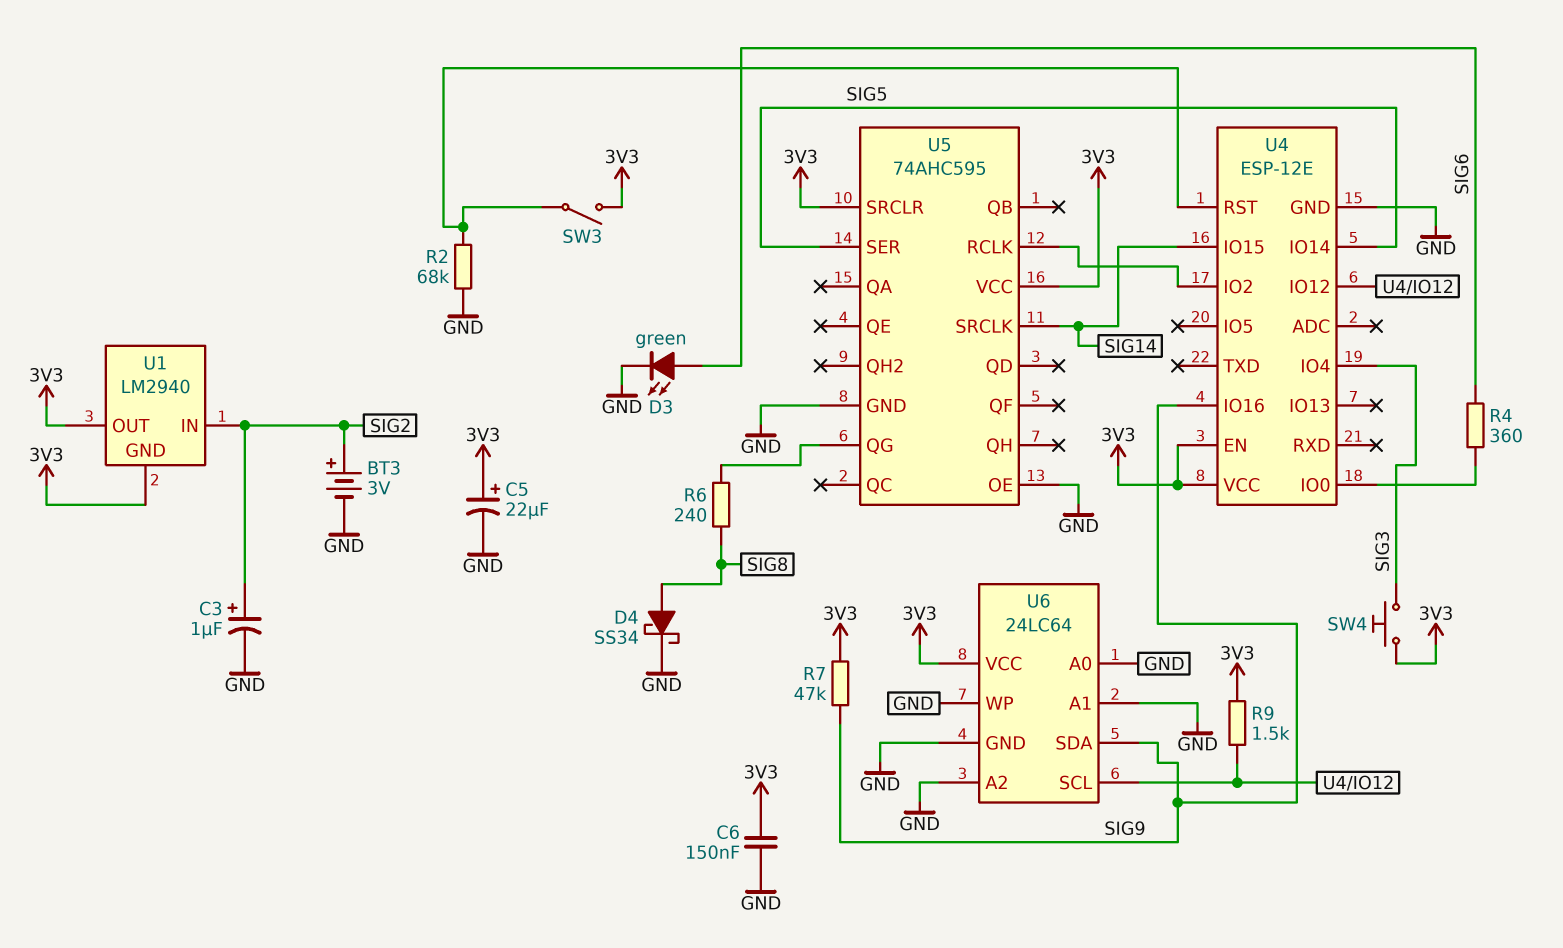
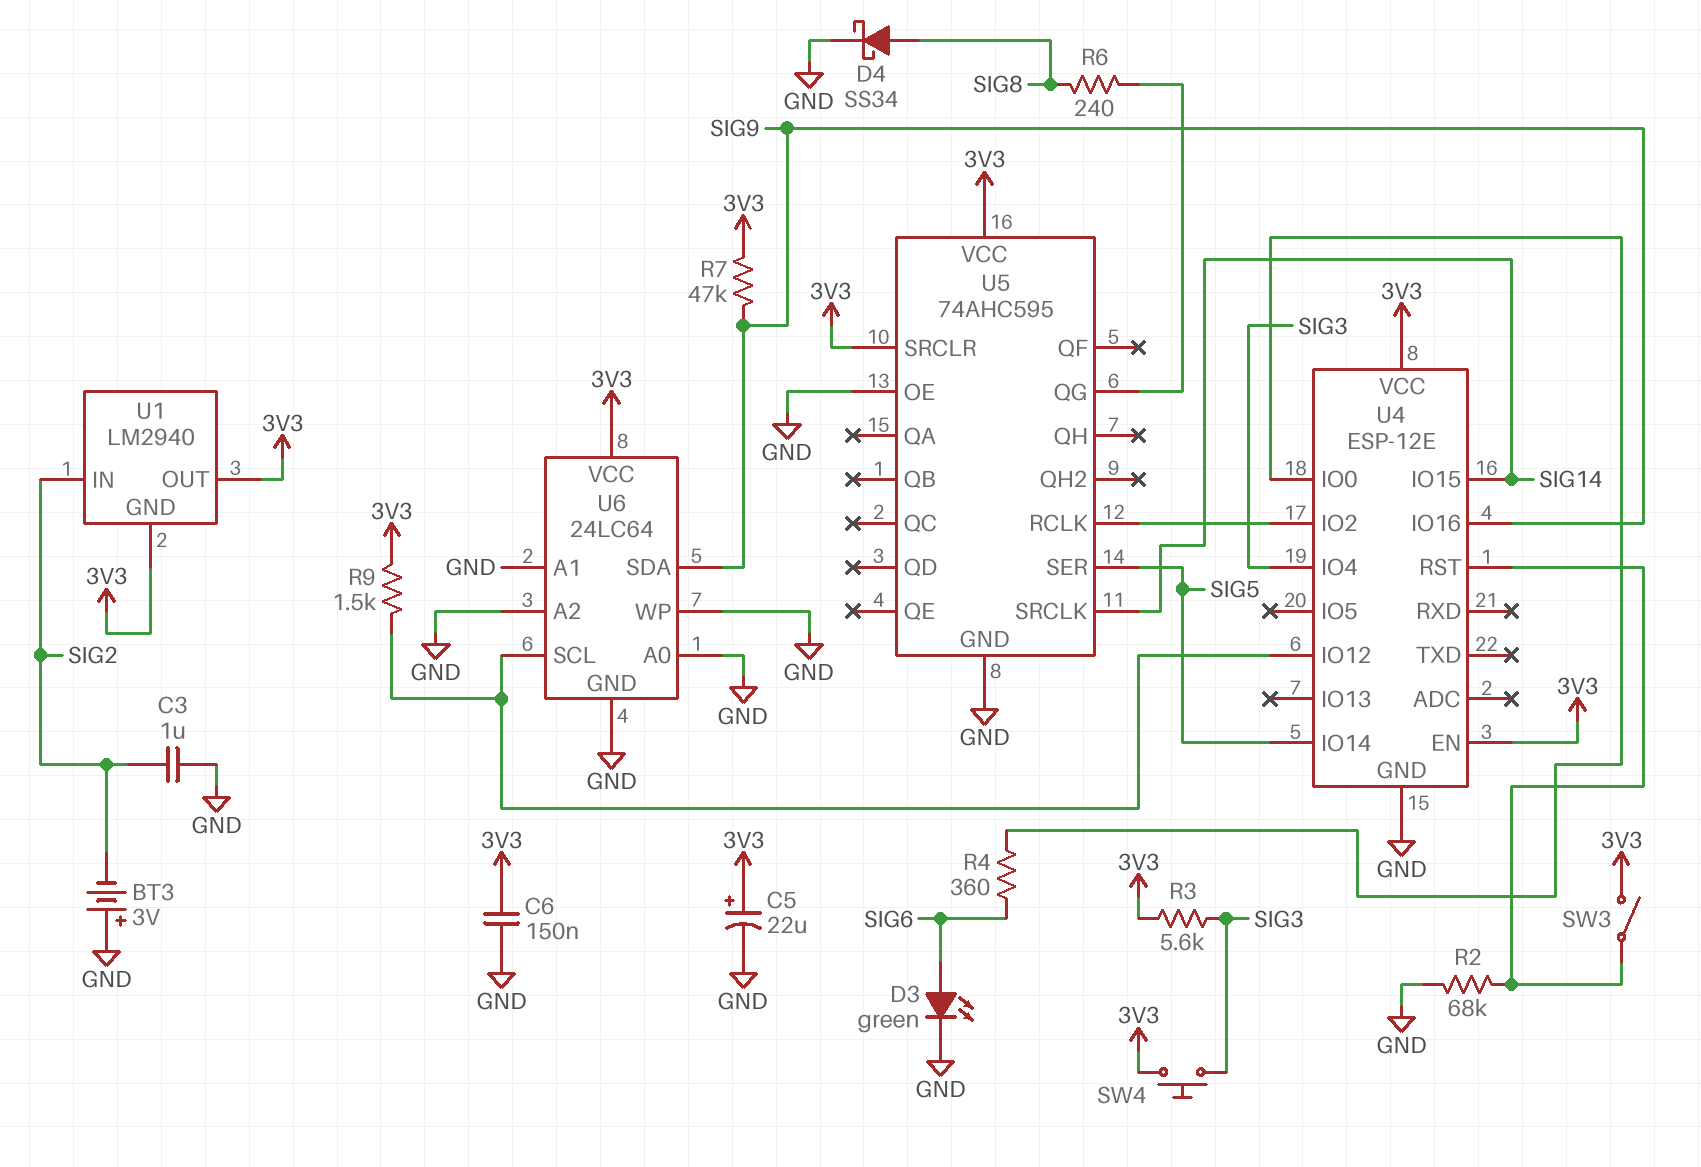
BT3: 3V (plus SIG2, minus GND) -> 3V (plus GND, minus SIG2)
C3: 1uF (plus SIG2, minus GND) -> 1uF (GND, SIG2)
R3: none -> 5.6k (3V3, SIG3)

